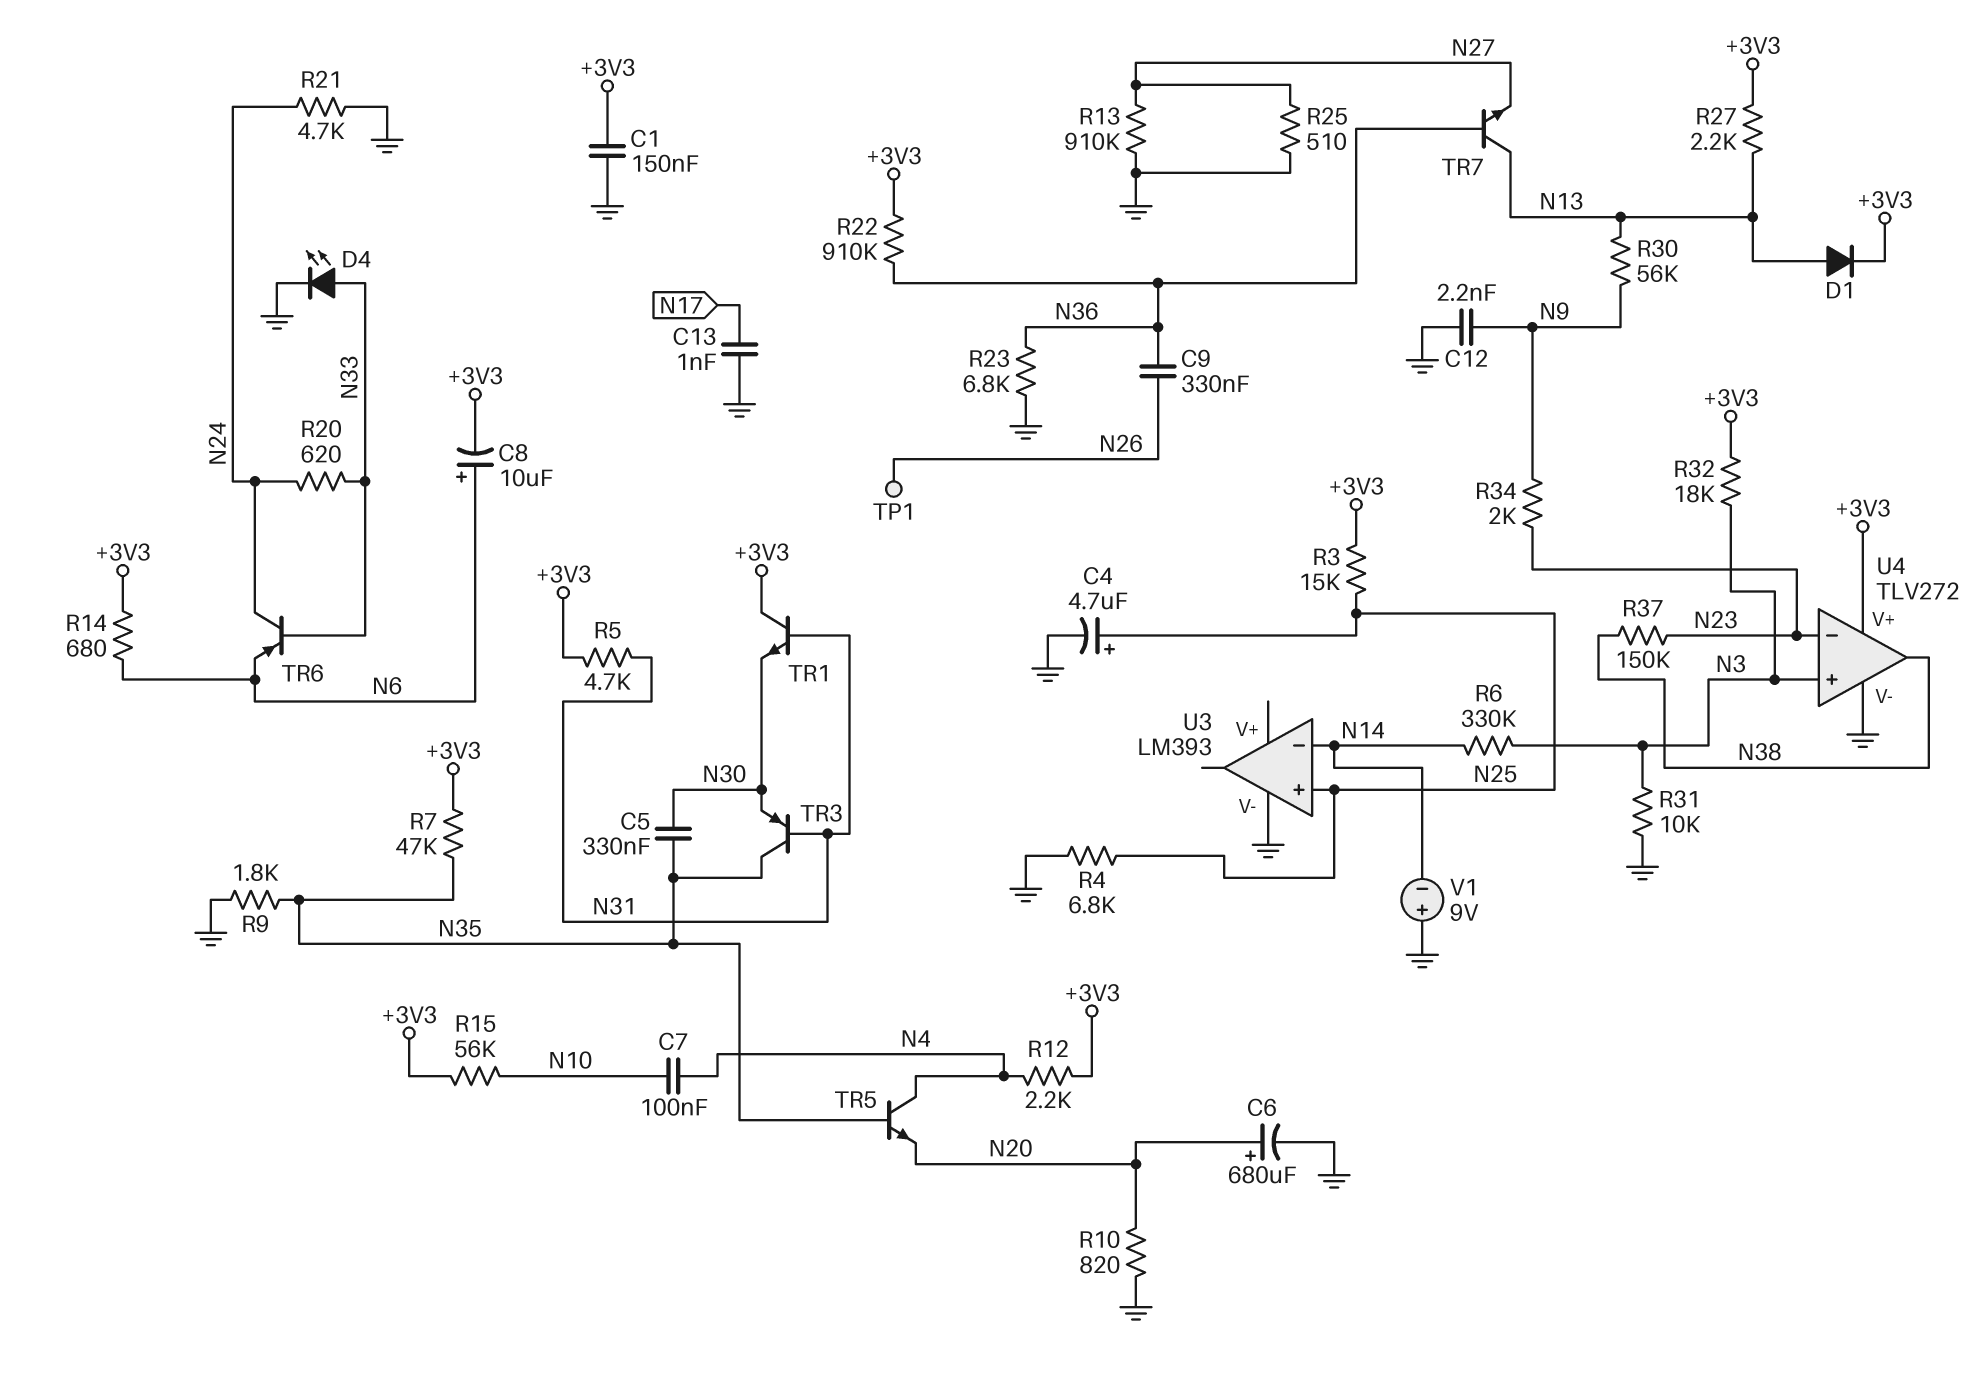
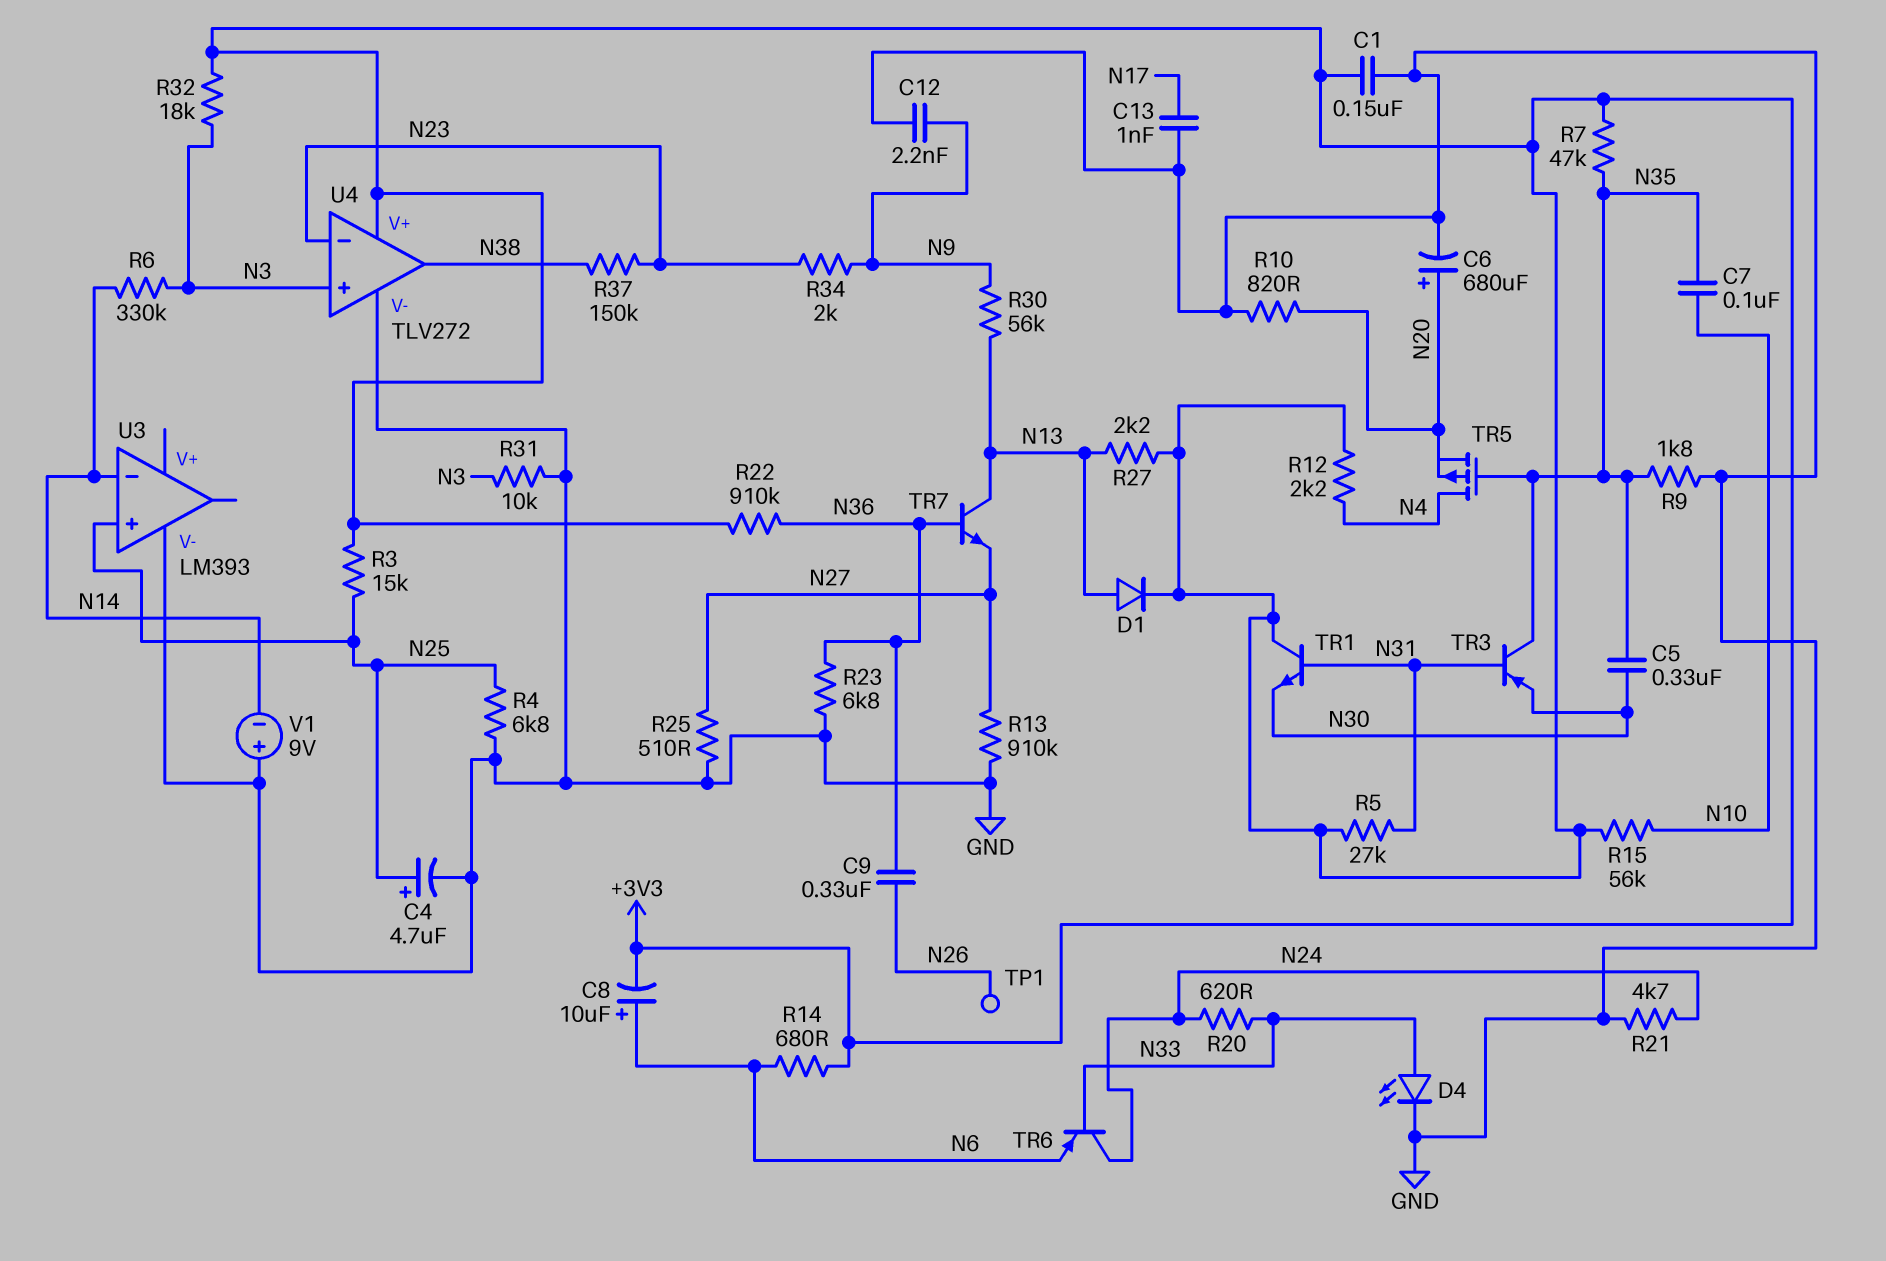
C7: 100nF (N4, N10) -> 100nF (N10, N35)
R5: 4.7k (+3V3, N31) -> 27k (+3V3, N31)
TR5: NPN (B N35, C N4, E N20) -> PMOS (G N35, D N4, S N20)

